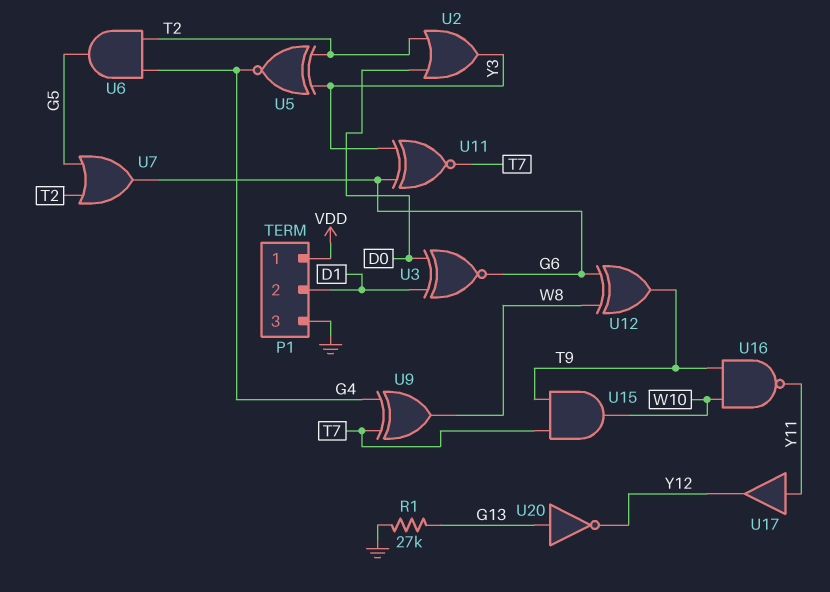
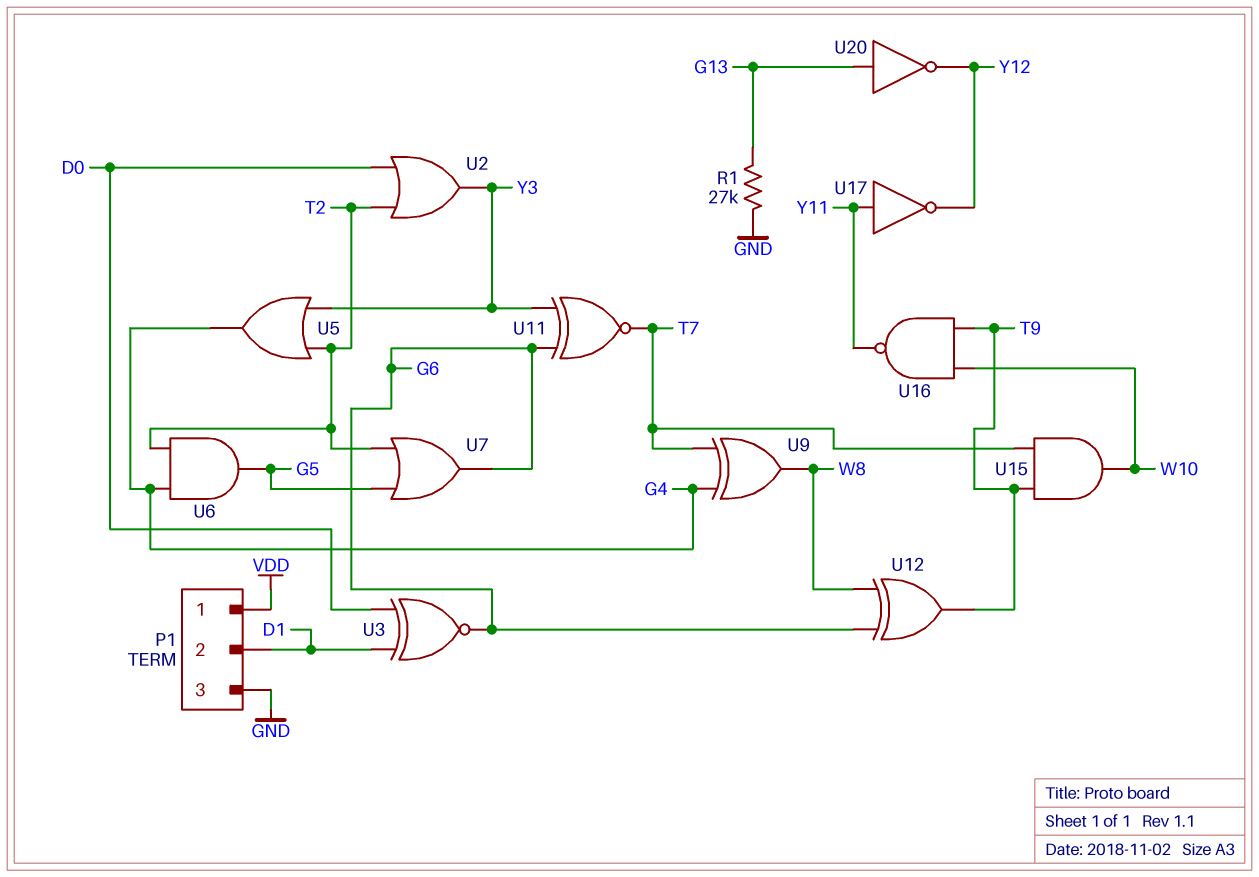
U5: XNOR (in T2, in Y3, out G4) -> OR (in T2, in Y3, out G4)
U17: buffer (in Y11, out Y12) -> NOT (in Y11, out Y12)

